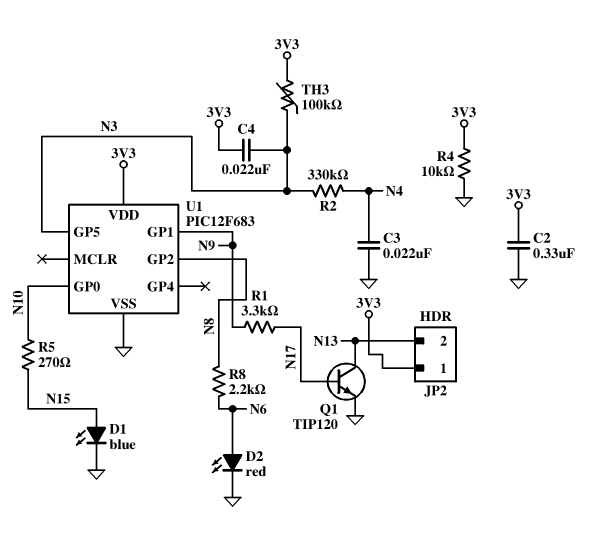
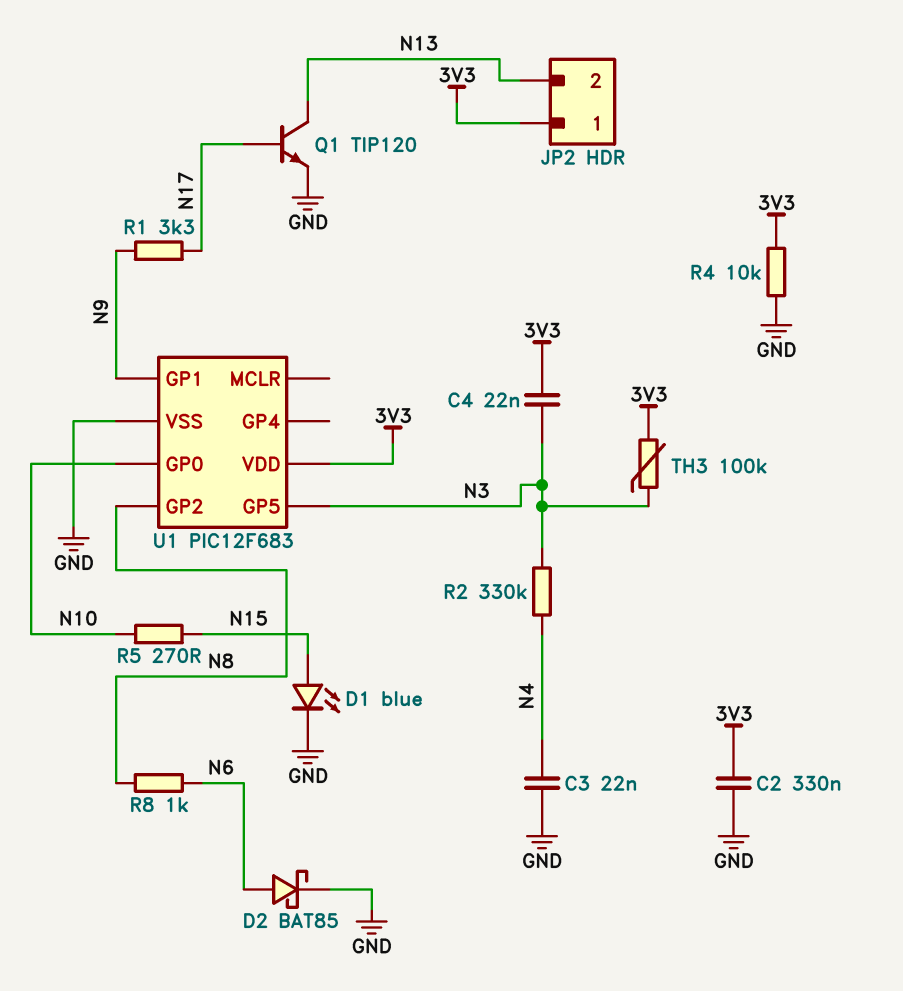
D2: LED red (A N6, K GND) -> schottky BAT85 (A N6, K GND)
R8: 2.2k (N6, N8) -> 1k (N6, N8)

